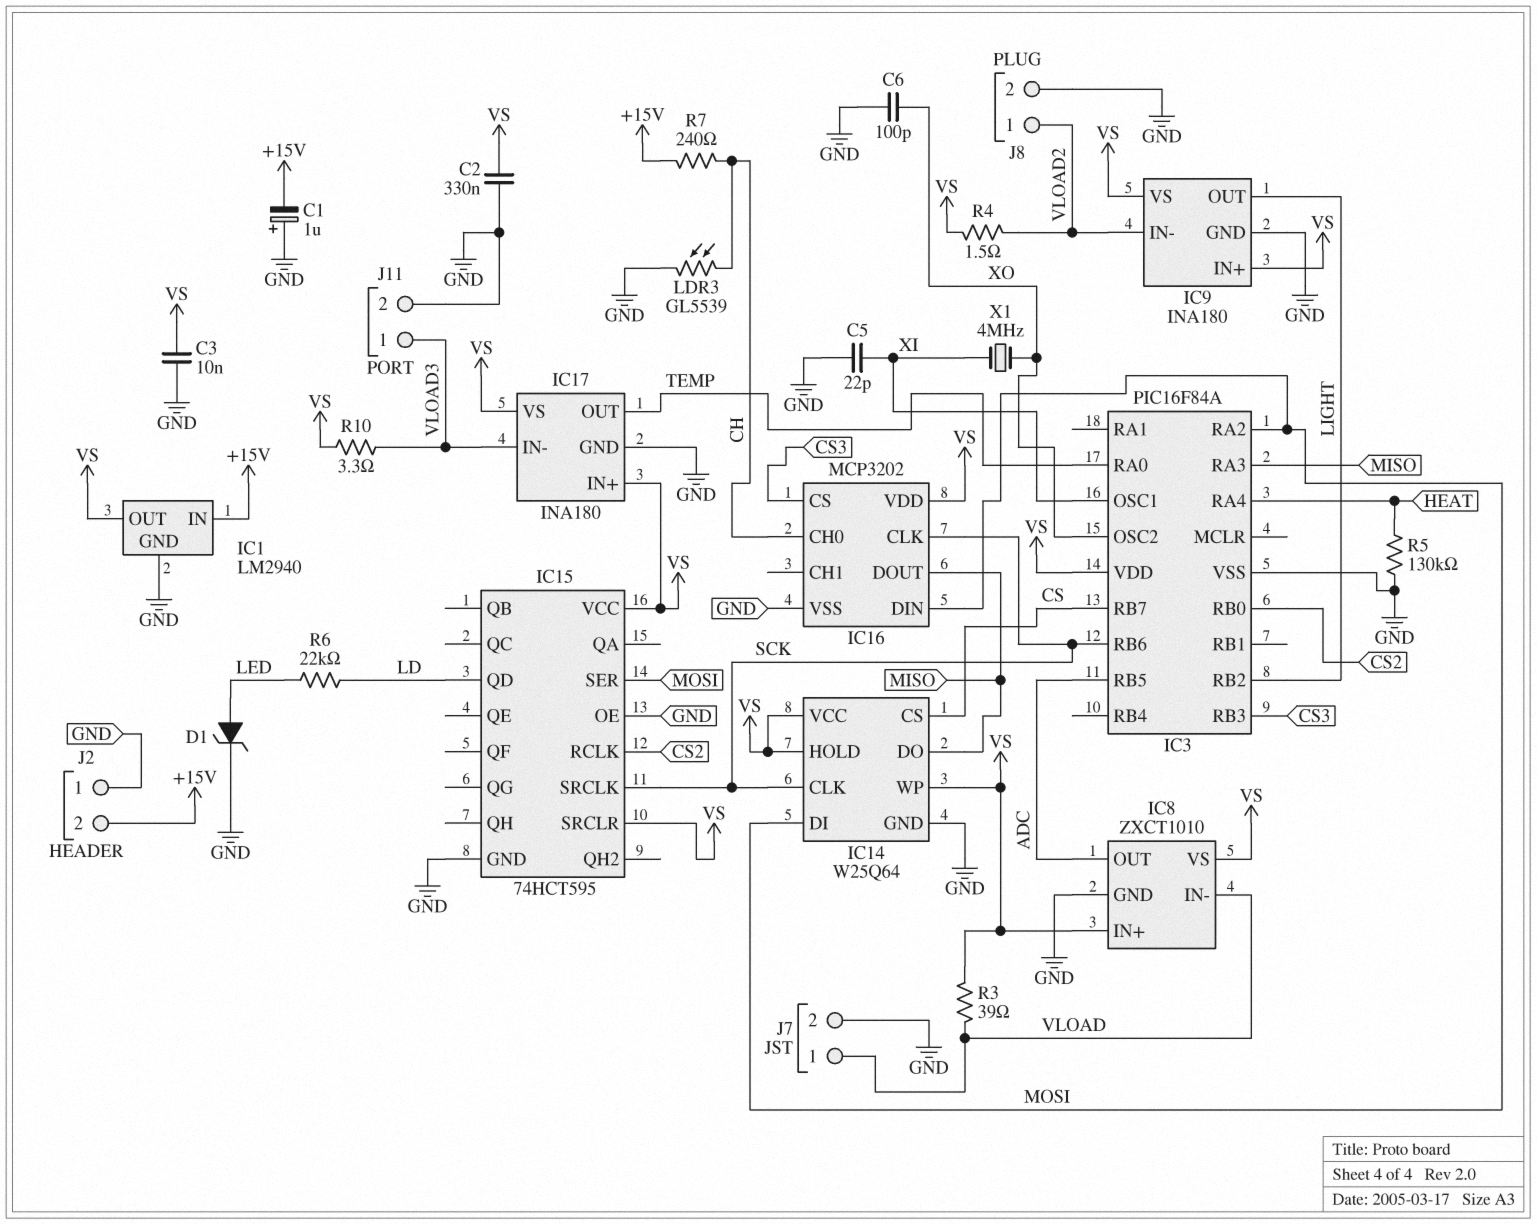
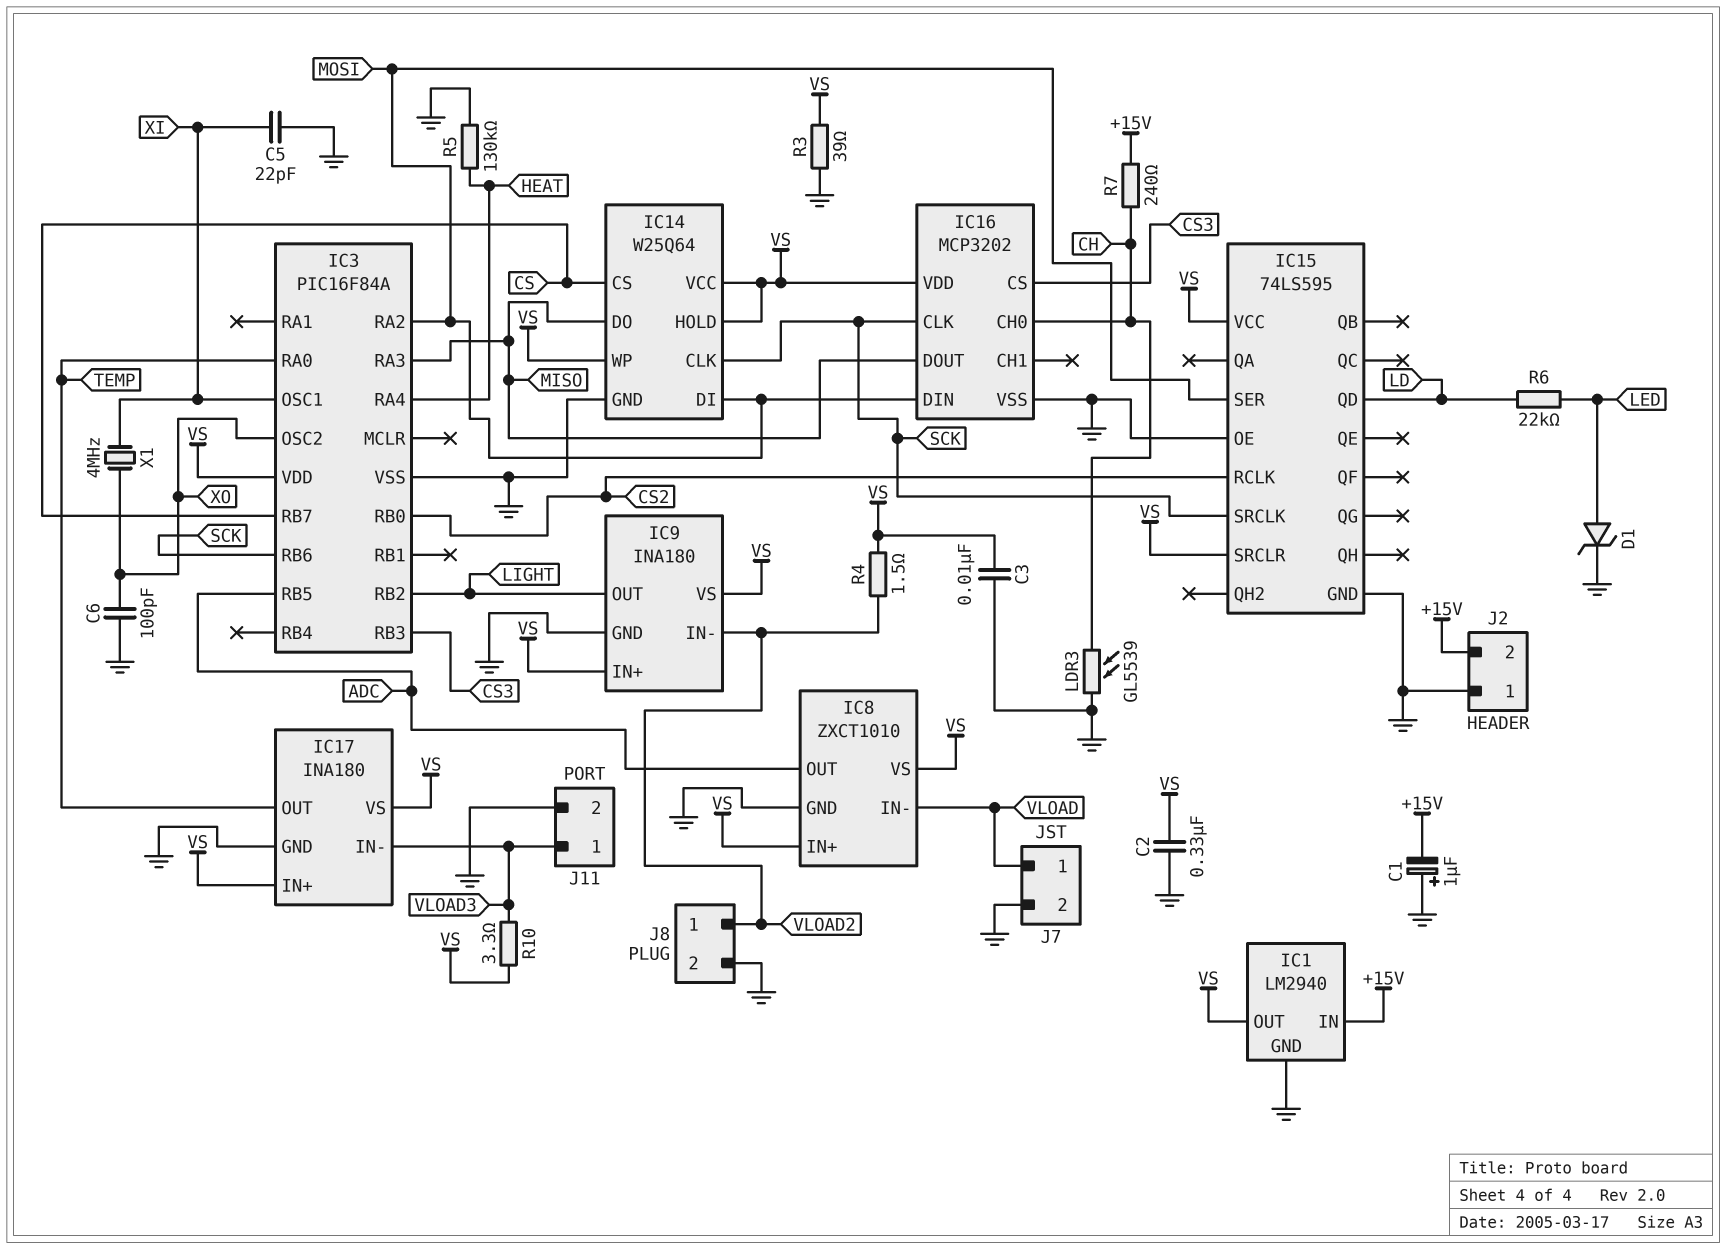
IC15: 74HCT595 -> 74LS595
R3: 39 (VLOAD, VS) -> 39 (GND, VS)

